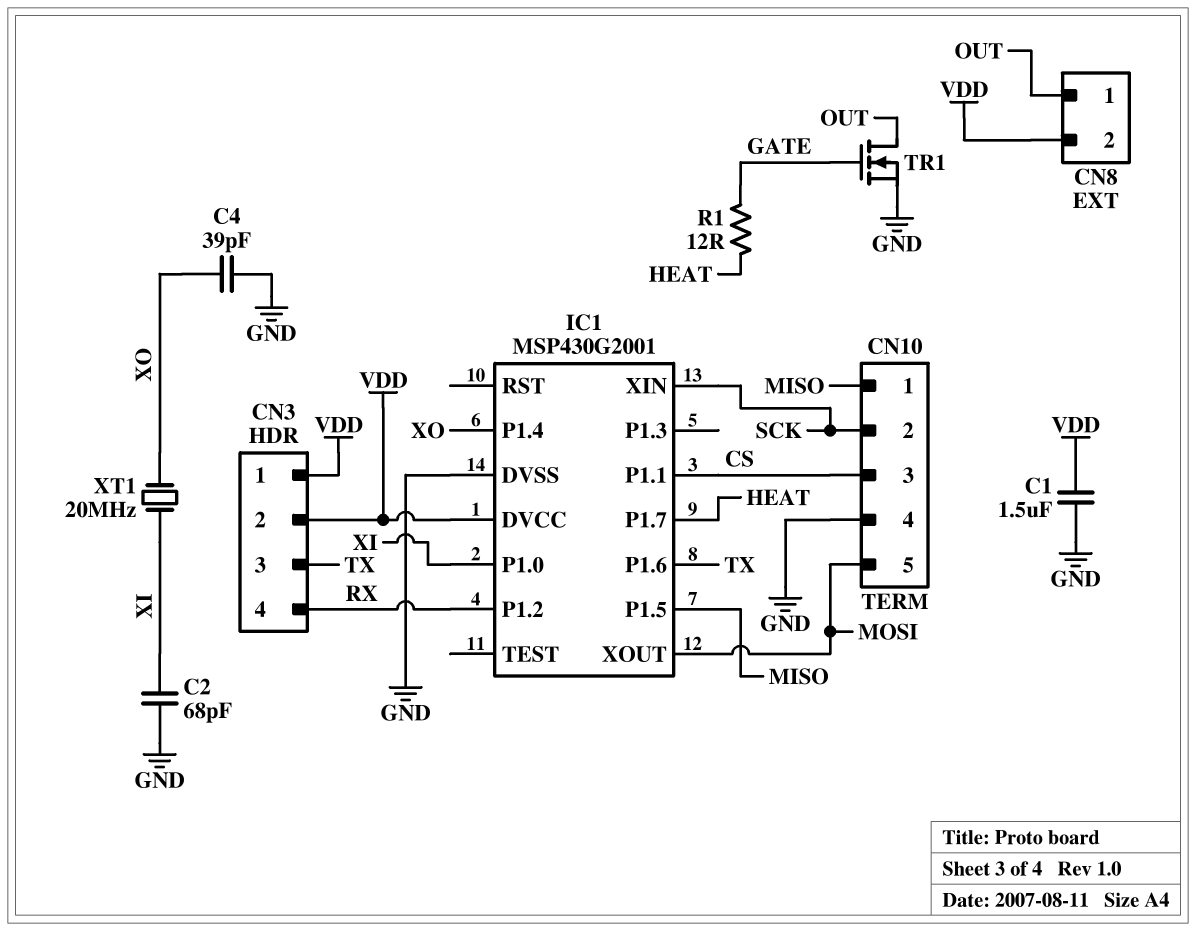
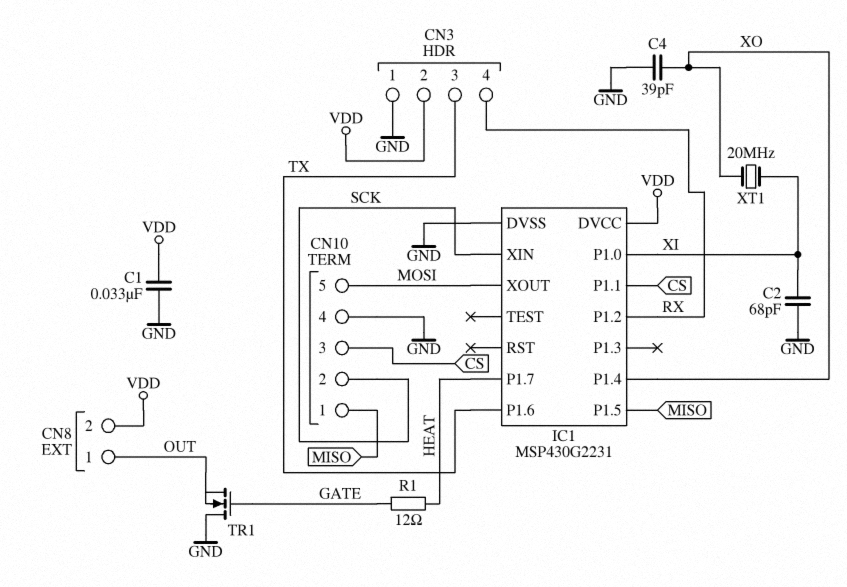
C1: 1.5uF (GND, VDD) -> 33nF (GND, VDD)
CN3 pin 1: VDD -> GND
IC1: MSP430G2001 -> MSP430G2231
TR1: NMOS (G GATE, D OUT, S GND) -> NMOS (G GATE, D GND, S OUT)

